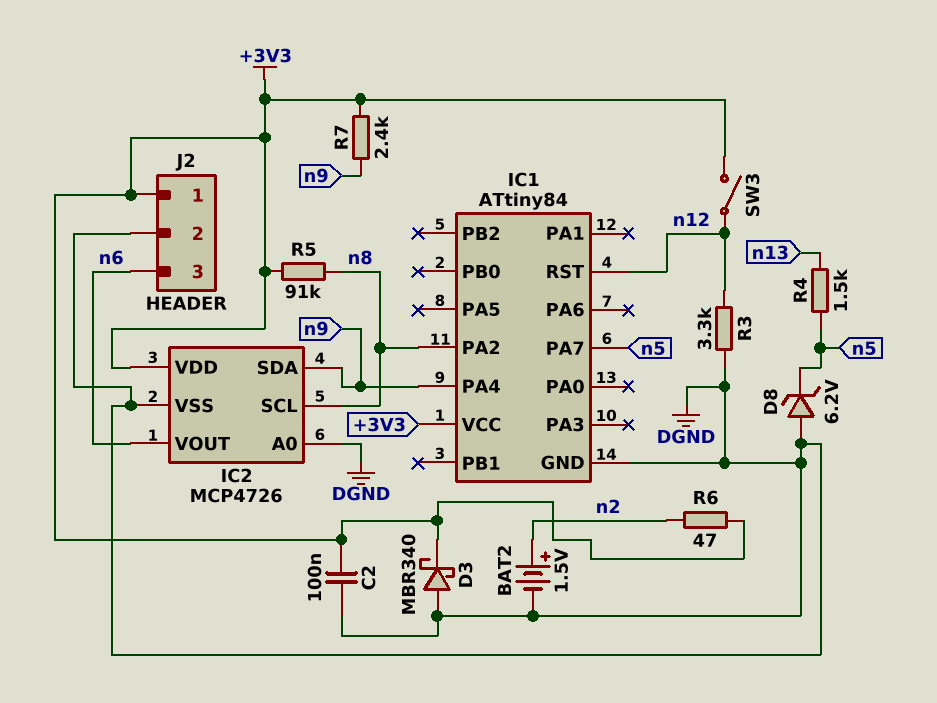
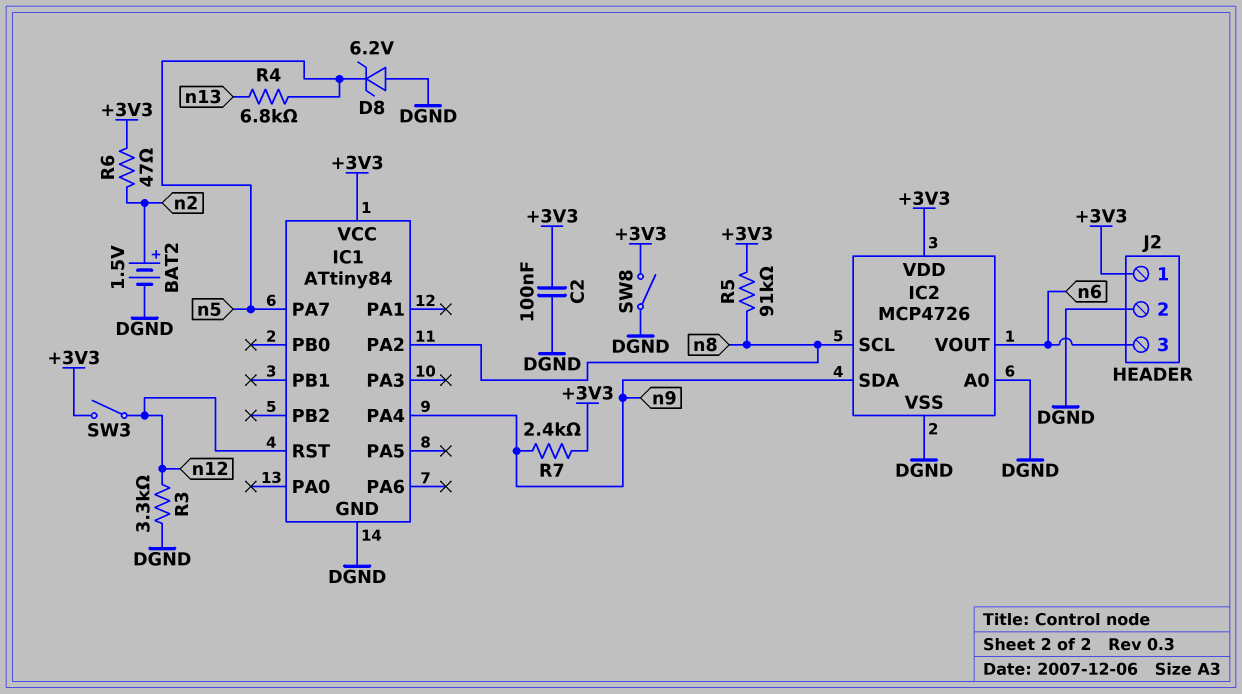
D3: schottky MBR340 (A DGND, K +3V3) -> none
R4: 1.5k (n5, n13) -> 6.8k (n5, n13)
SW8: none -> switch (+3V3, DGND)

